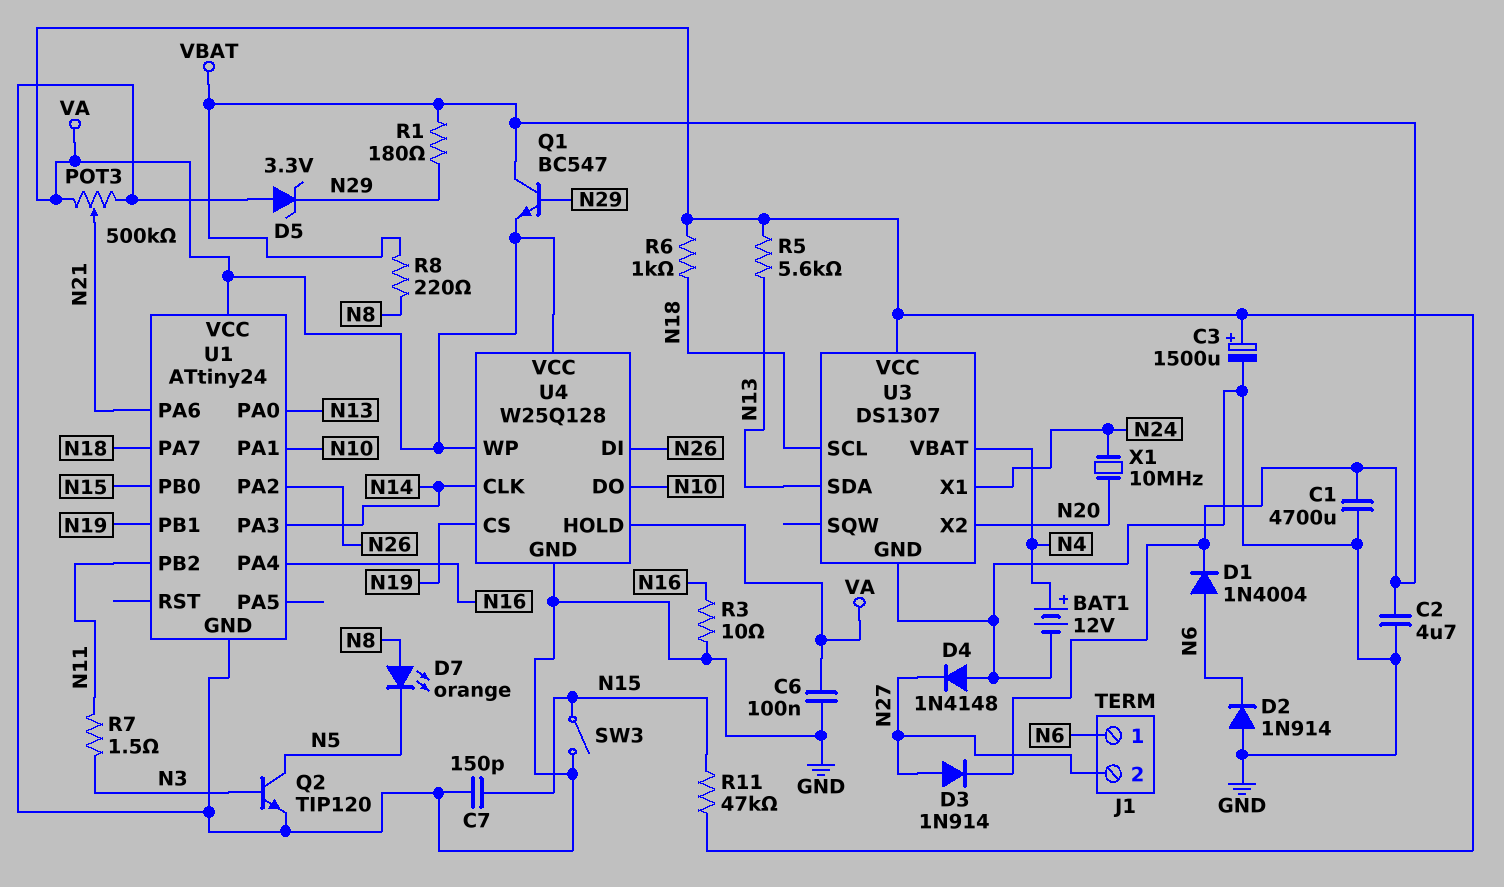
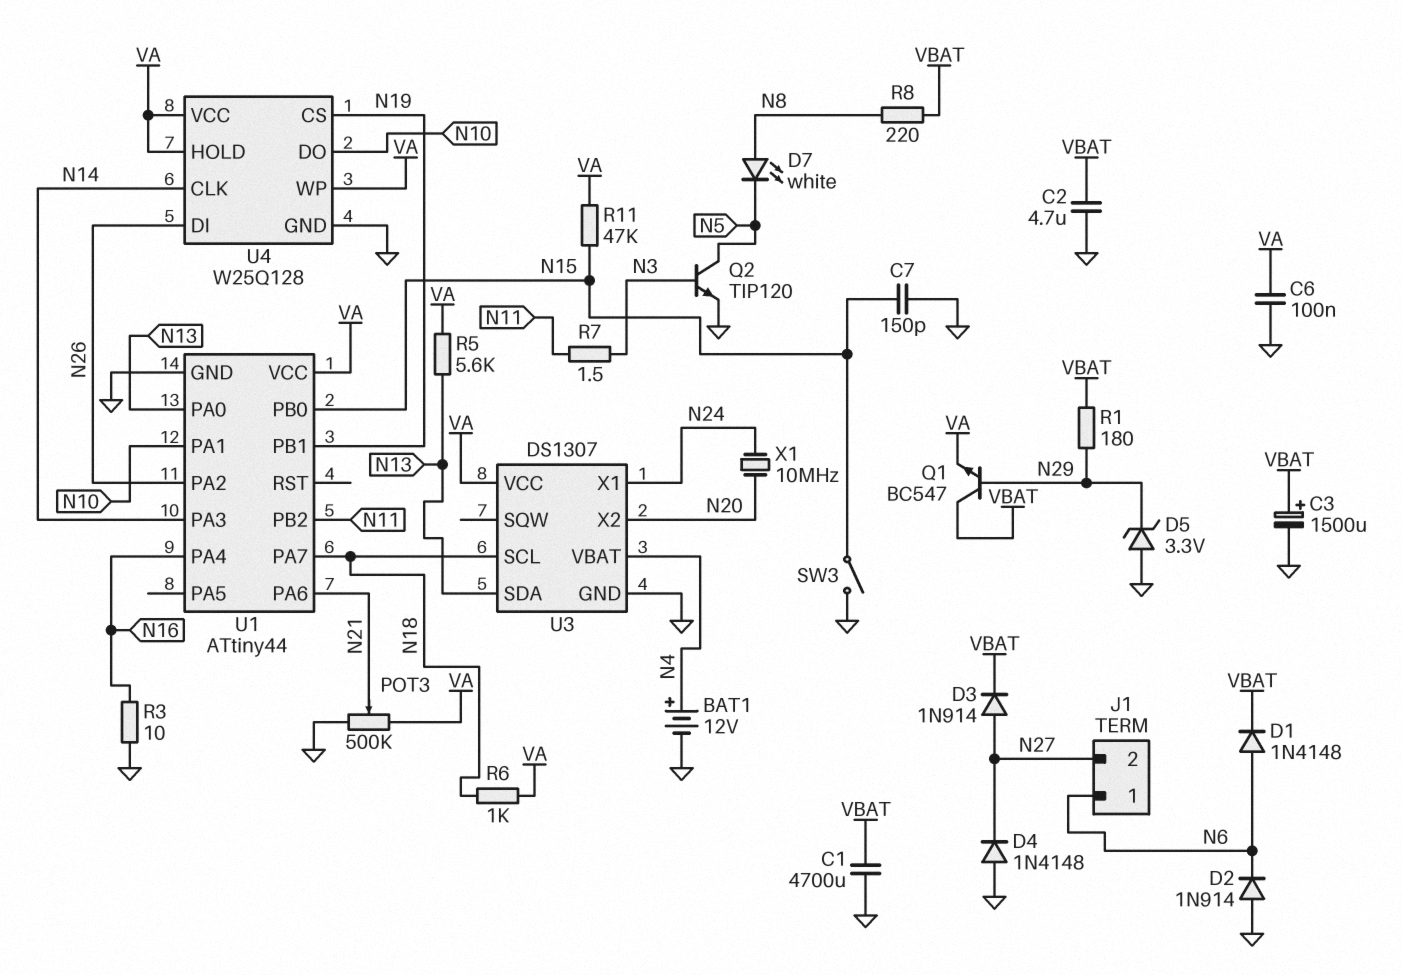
C3: 1500uF (plus VA, minus GND) -> 1500uF (plus VBAT, minus GND)
D1: diode 1N4004 (A N6, K VBAT) -> diode 1N4148 (A N6, K VBAT)
D7: LED orange (A N8, K N5) -> LED white (A N8, K N5)
U1: ATtiny24 -> ATtiny44

